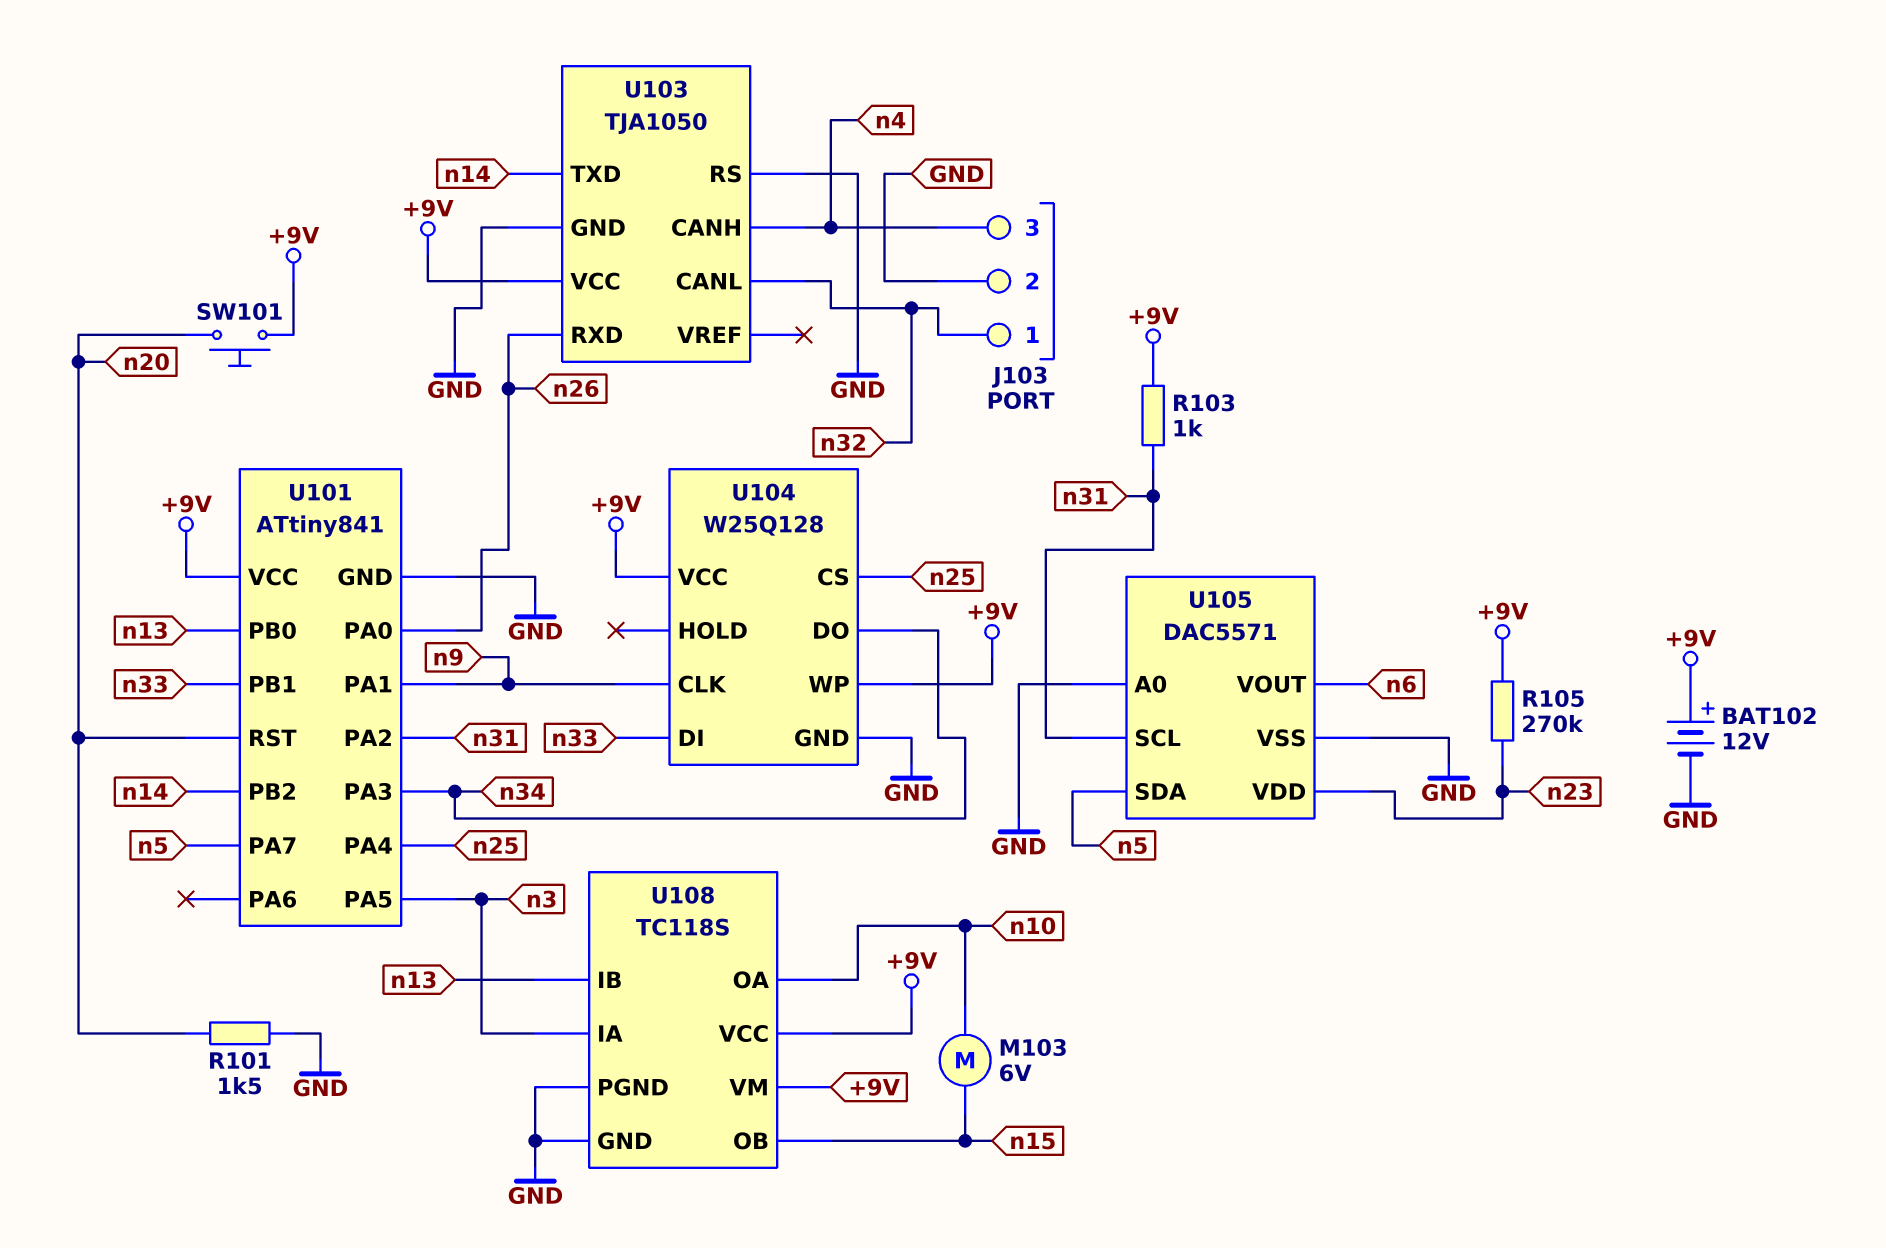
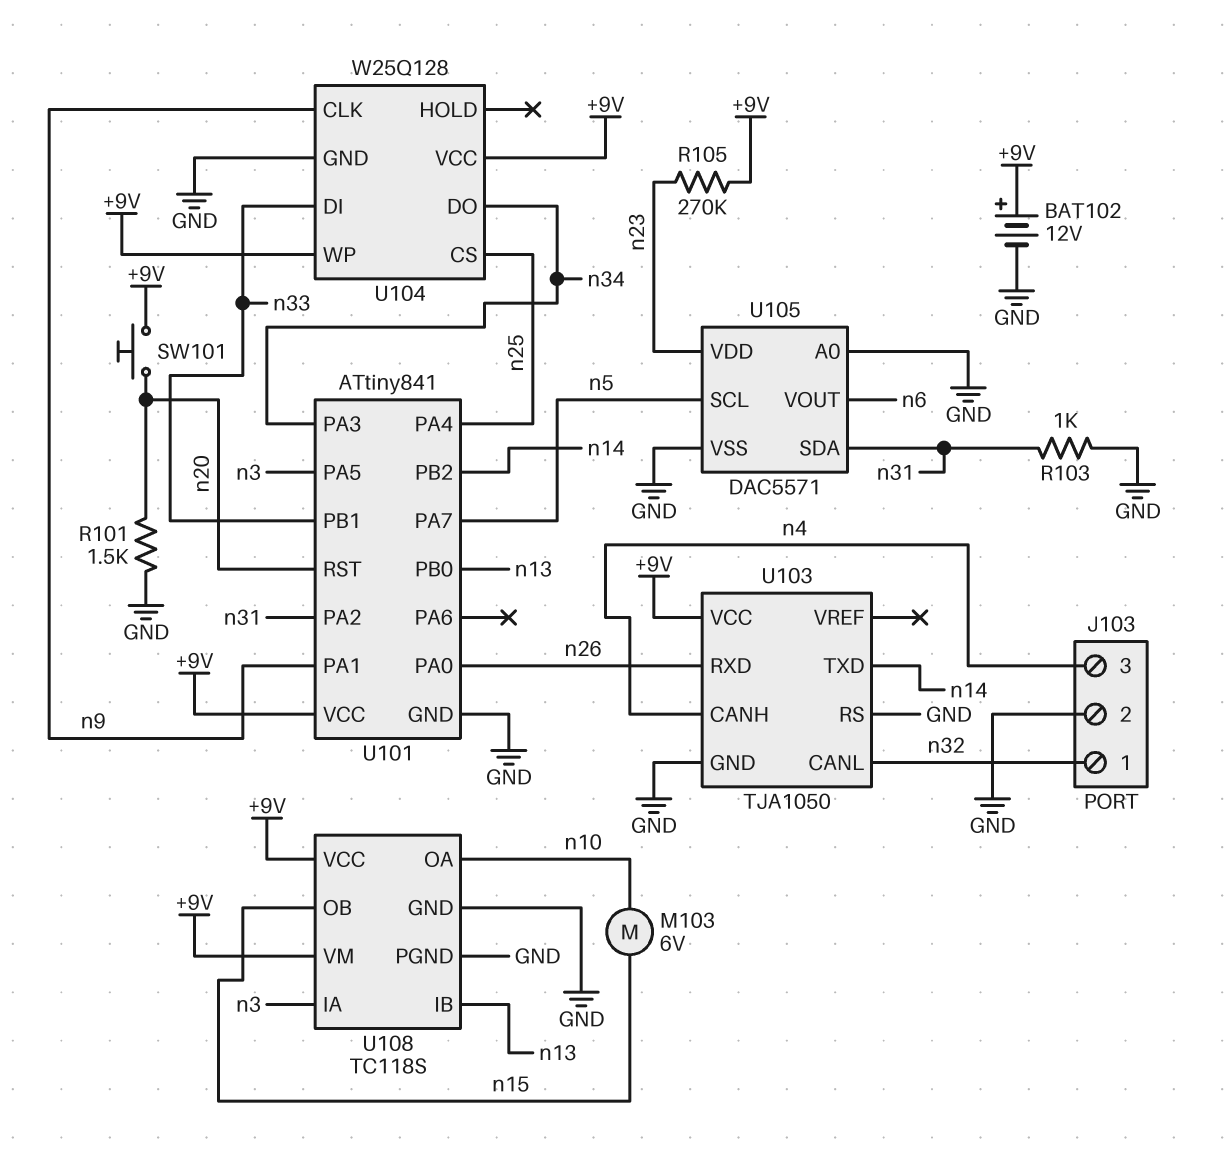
R103: 1k (+9V, n31) -> 1k (GND, n31)
U105 pin SCL: n31 -> n5
U105 pin SDA: n5 -> n31

